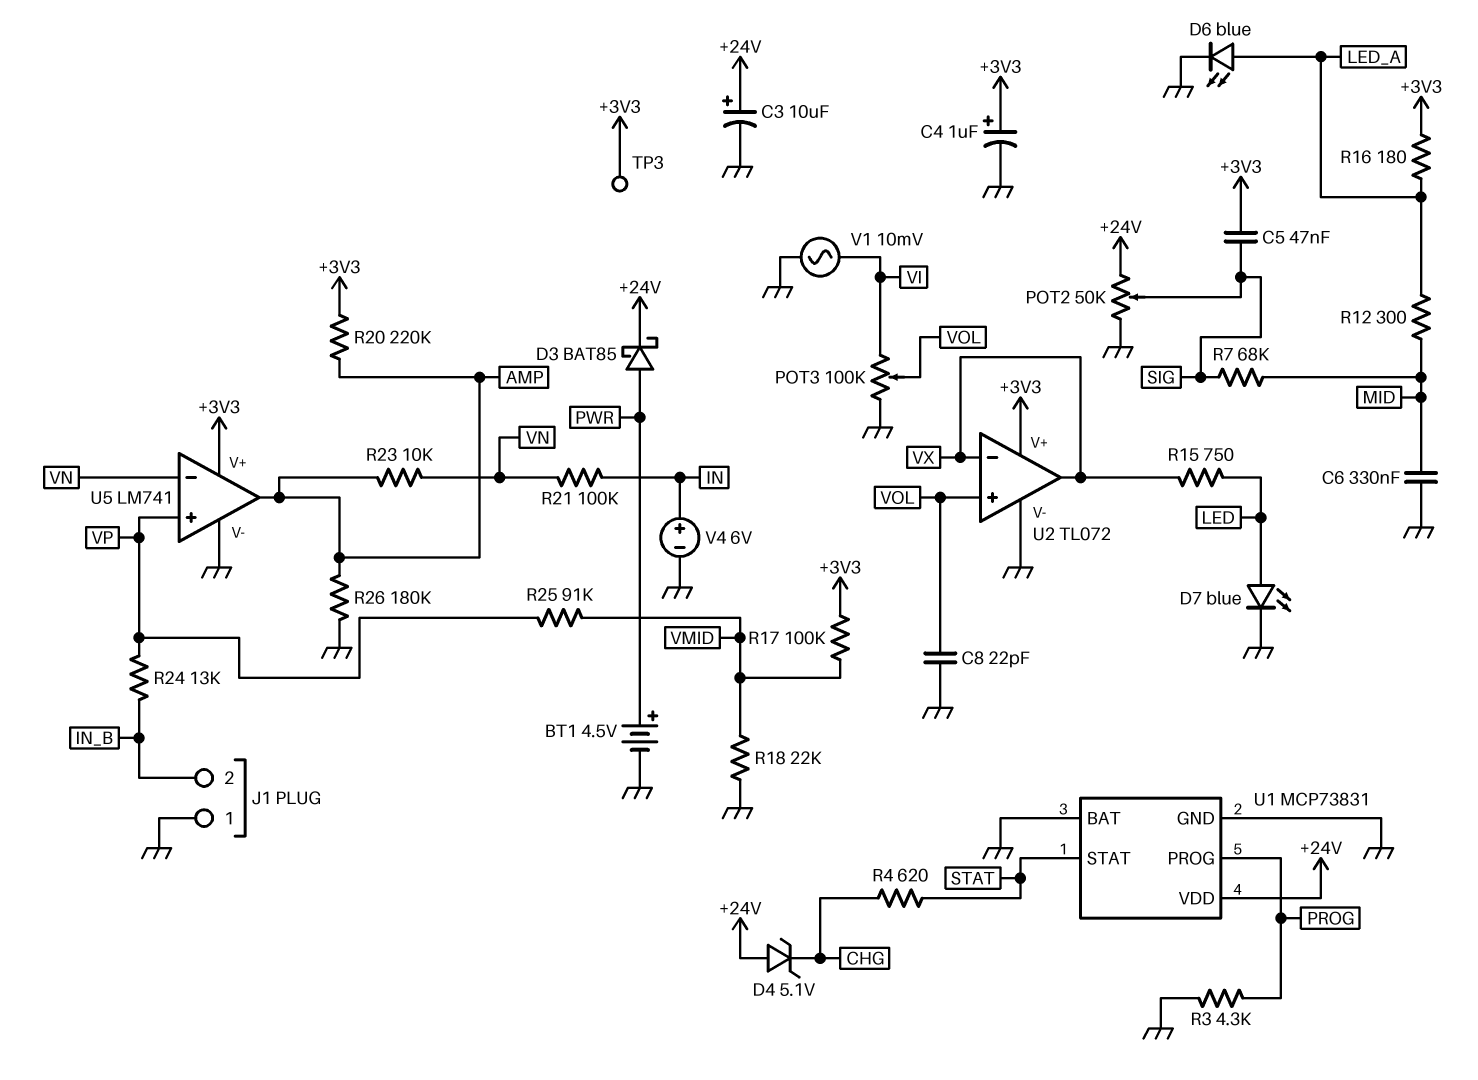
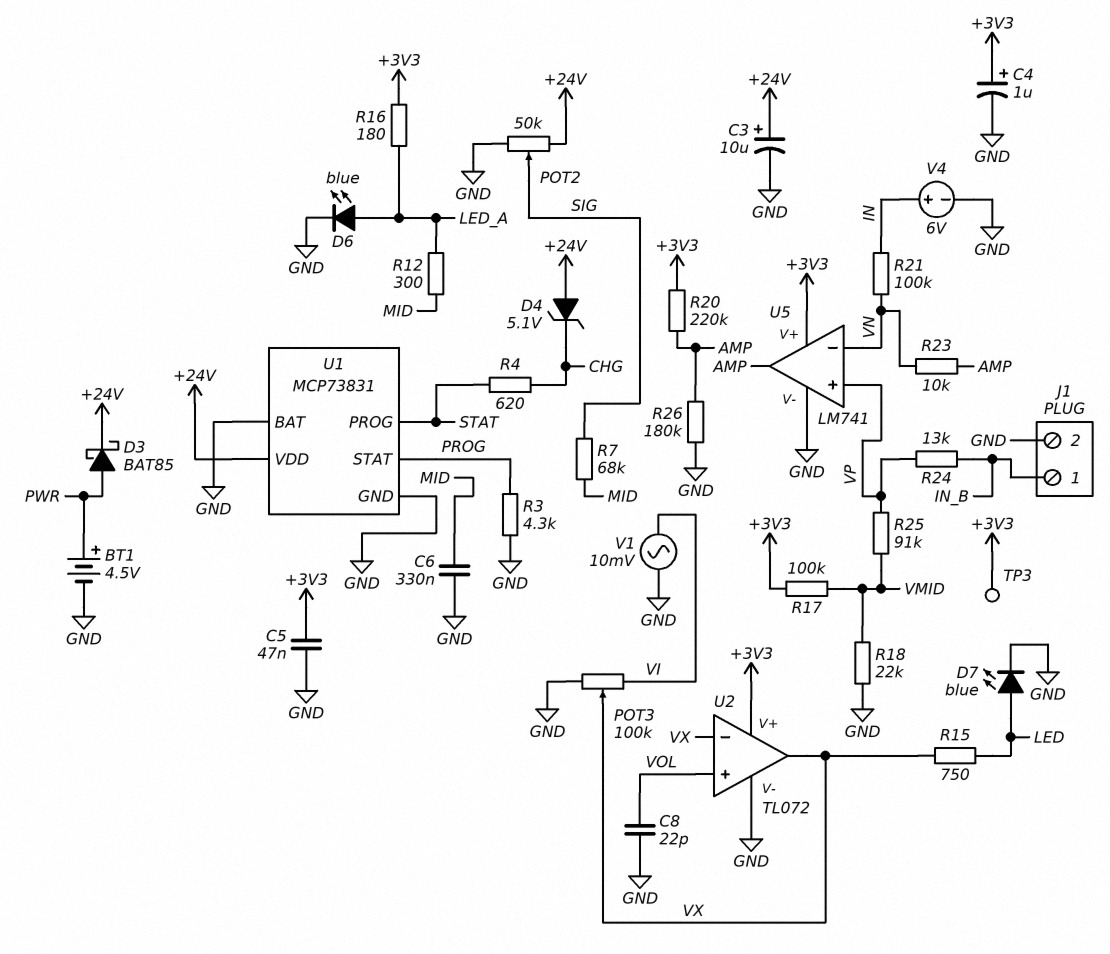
C5: 47nF (+3V3, SIG) -> 47nF (+3V3, GND)
J1 pin 1: GND -> IN_B
J1 pin 2: IN_B -> GND
POT3: 100k (GND, VI, wiper VOL) -> 100k (GND, VI, wiper VX)
U1 pin PROG: PROG -> STAT
U1 pin STAT: STAT -> PROG

